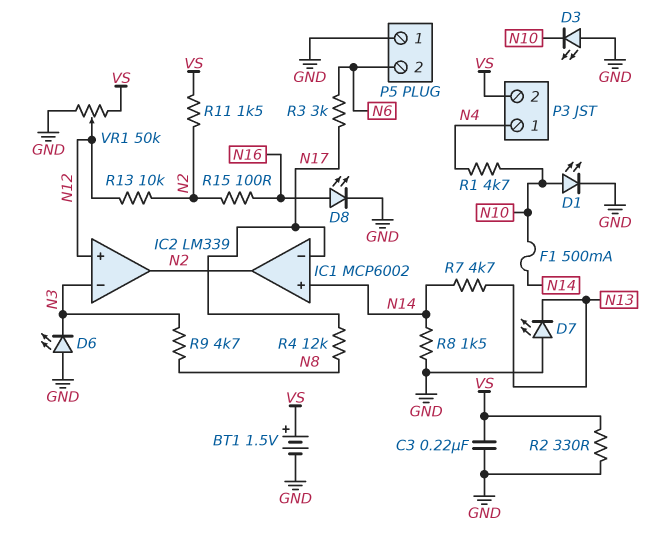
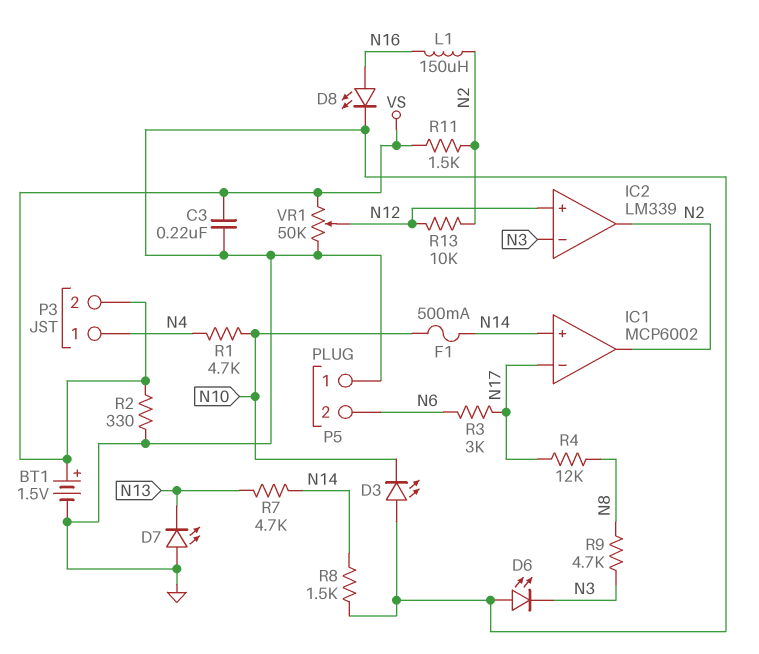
D1: LED (A N10, K GND) -> none
L1: none -> 150uH (N2, N16)
R15: 100 (N2, N16) -> none

